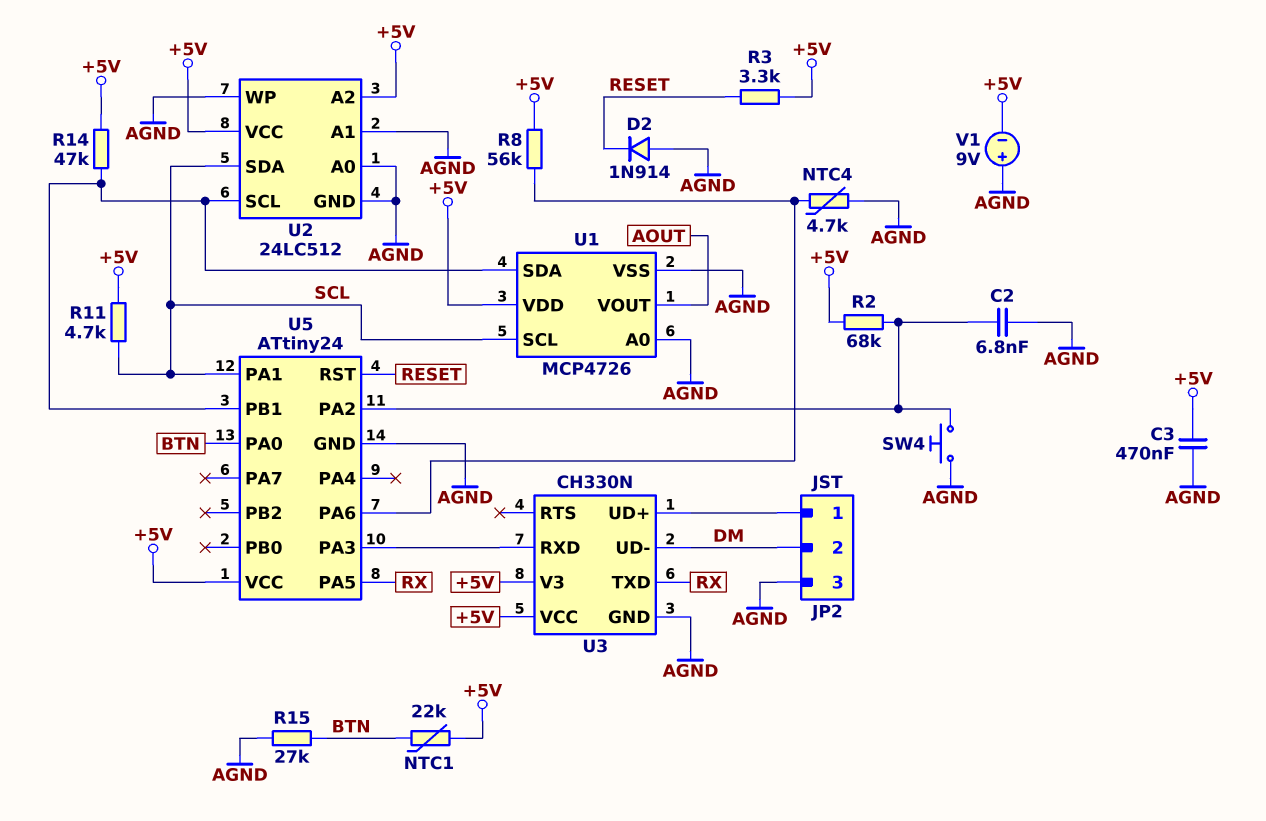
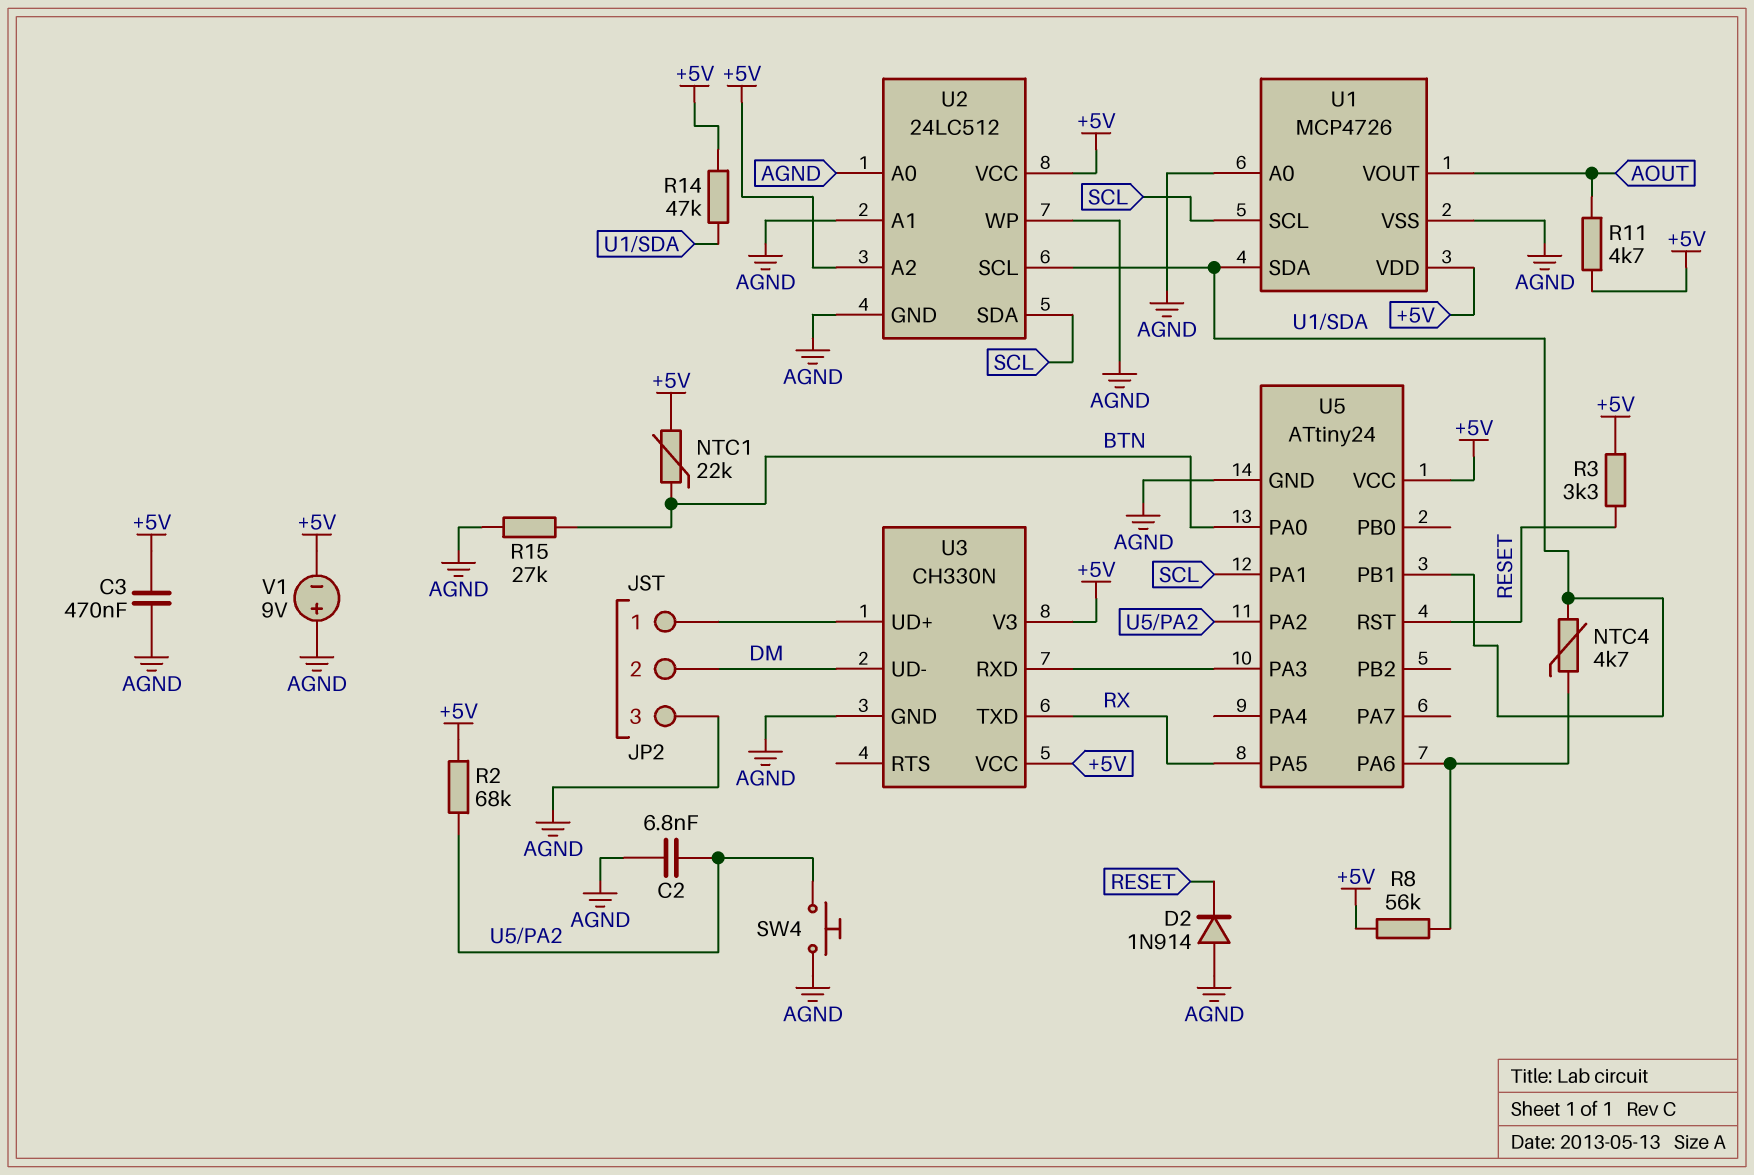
NTC4: 4.7k (AGND, U5/PA6) -> 4.7k (U1/SDA, U5/PA6)
R11: 4.7k (+5V, SCL) -> 4.7k (+5V, AOUT)

